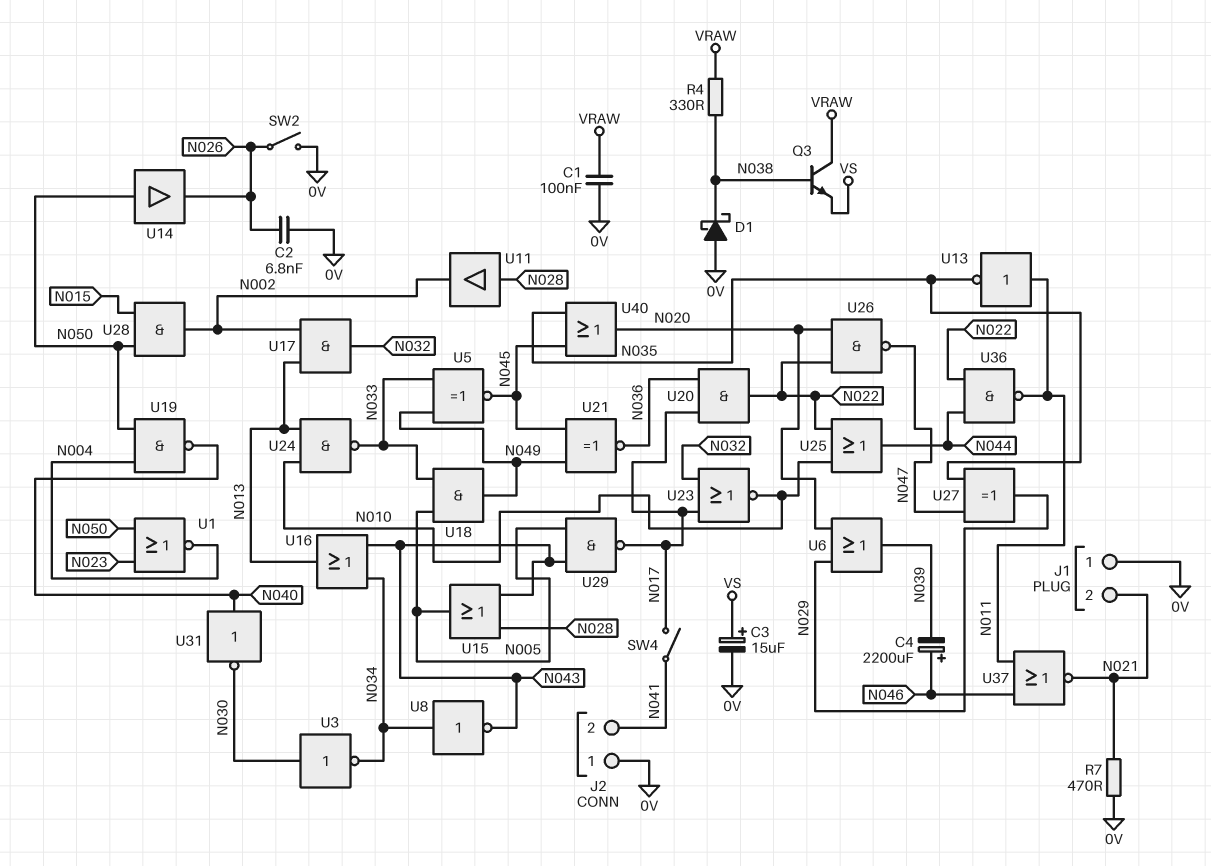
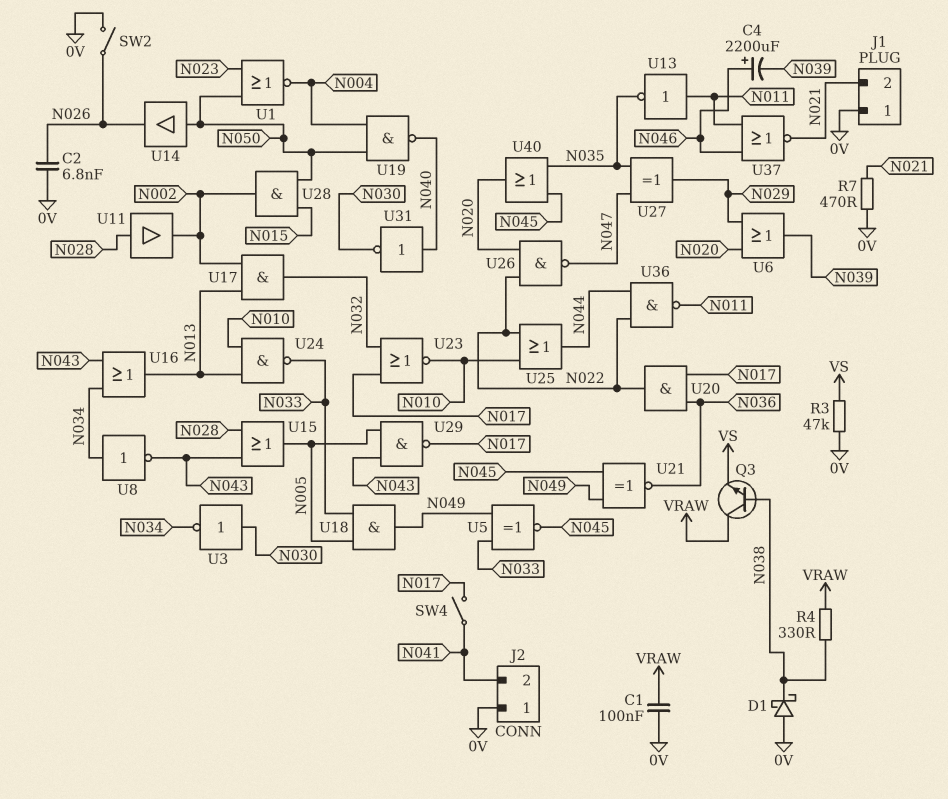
C3: 15uF (plus VS, minus 0V) -> none
R3: none -> 47k (0V, VS)

